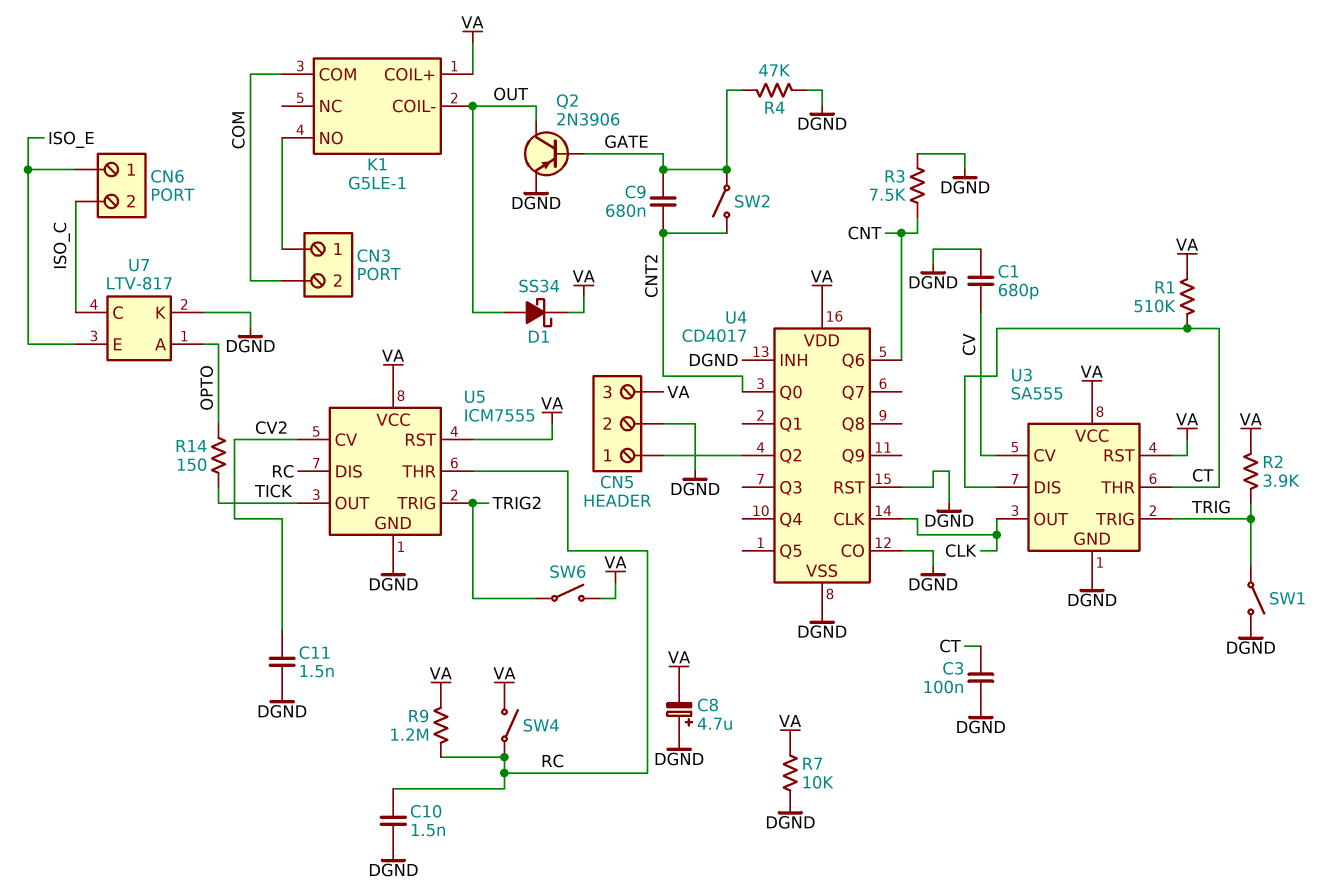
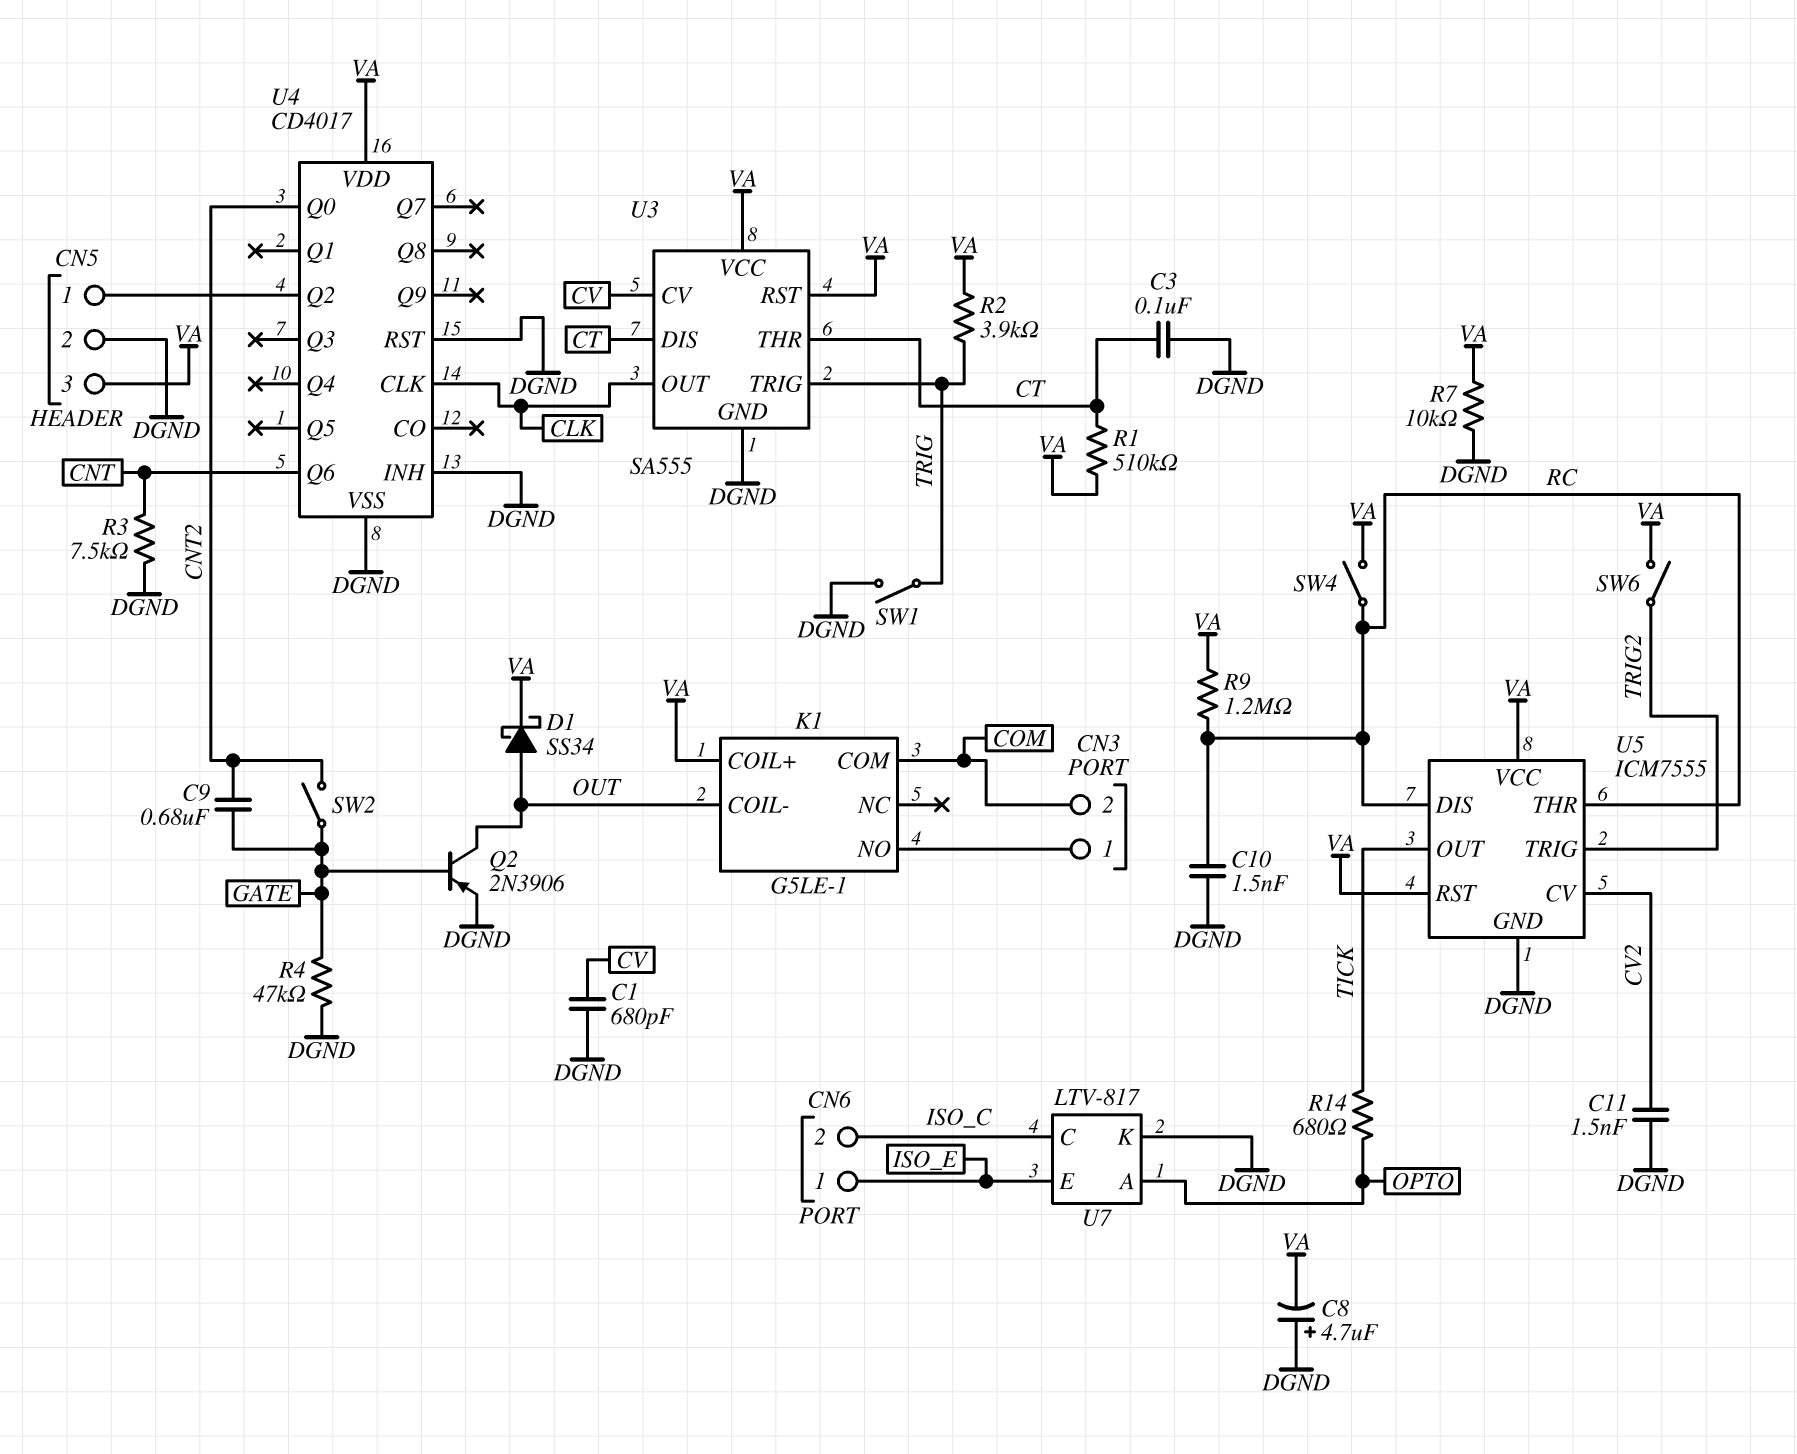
R14: 150 (OPTO, TICK) -> 680 (OPTO, TICK)
U4 pin CO: DGND -> none

